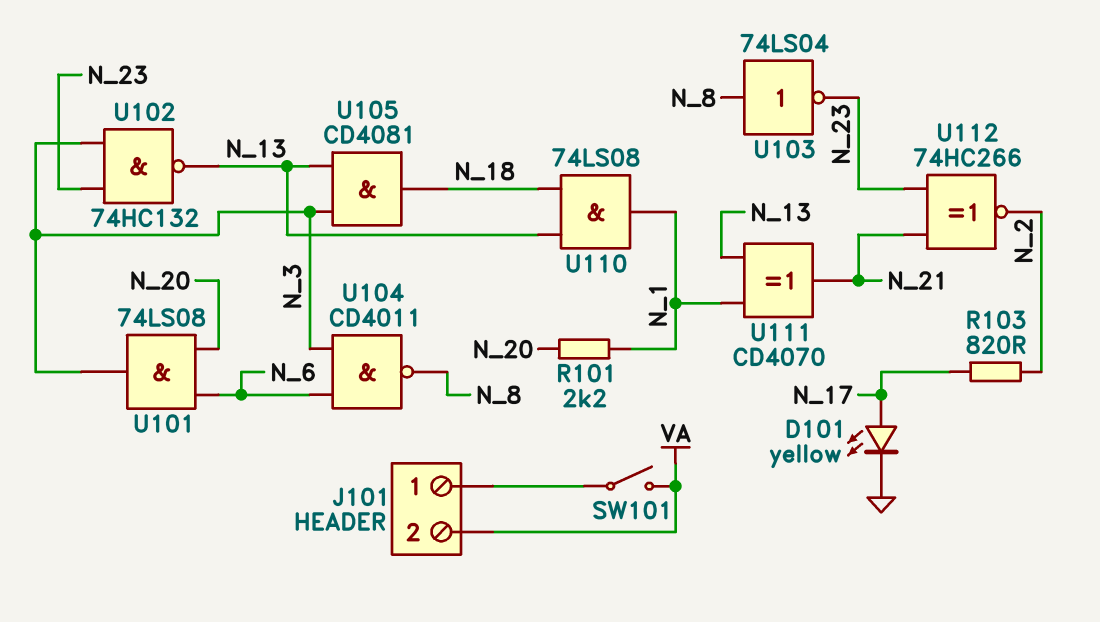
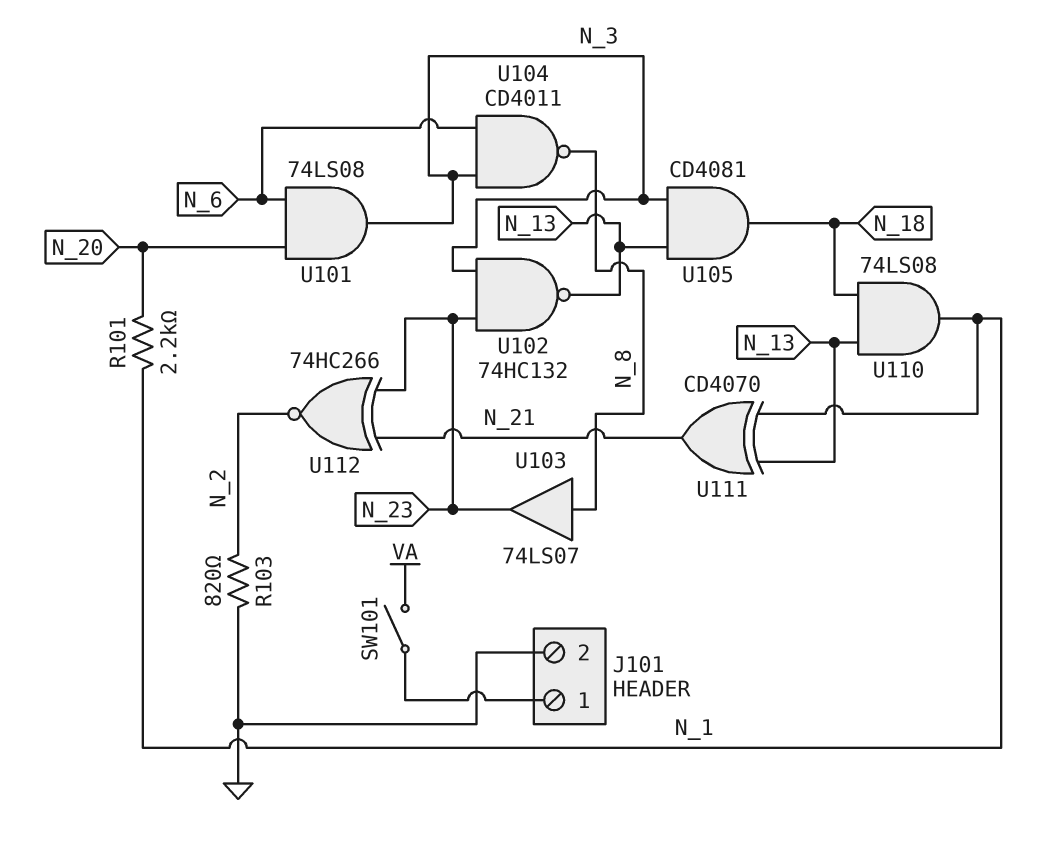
D101: LED yellow (A N_17, K GND) -> none
J101 pin 2: VA -> GND
R103: 820 (N_2, N_17) -> 820 (GND, N_2)
U103: NOT 74LS04 (in N_8, out N_23) -> buffer 74LS07 (in N_8, out N_23)

